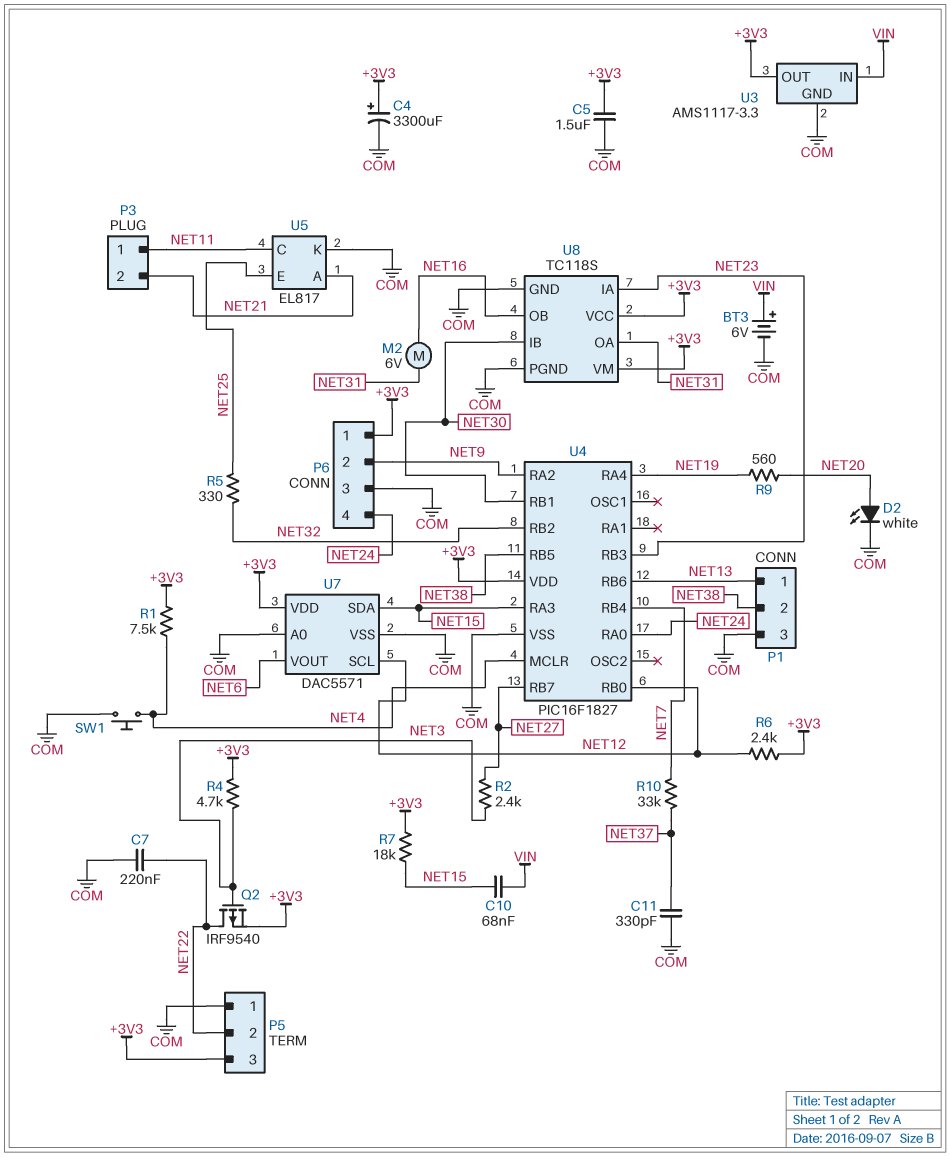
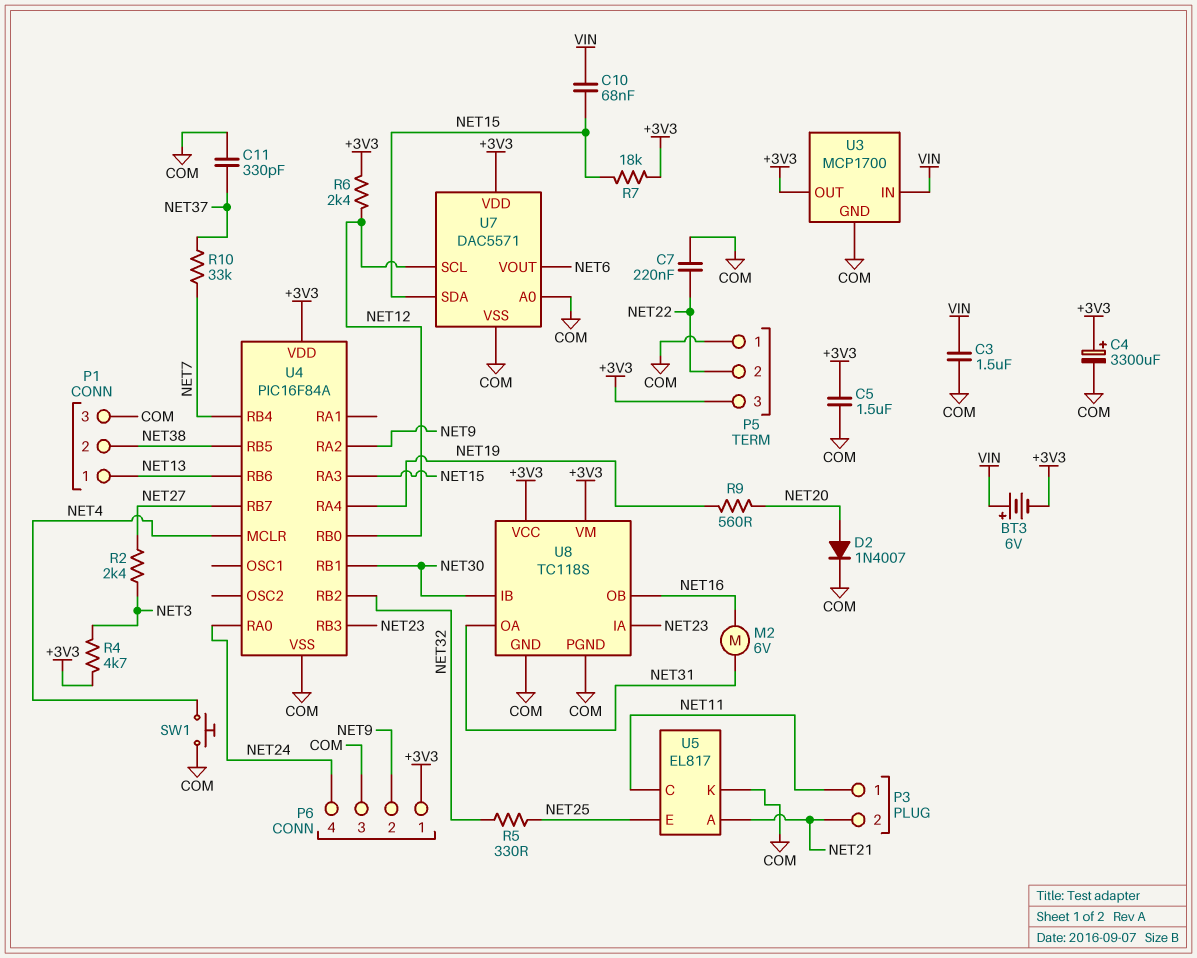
BT3: 6V (plus VIN, minus COM) -> 6V (plus VIN, minus +3V3)
C3: none -> 1.5uF (COM, VIN)
D2: LED white (A NET20, K COM) -> diode 1N4007 (A NET20, K COM)
Q2: PMOS IRF9540 (G NET3, D NET22, S +3V3) -> none
R1: 7.5k (+3V3, NET4) -> none
U3: AMS1117-3.3 -> MCP1700
U4: PIC16F1827 -> PIC16F84A

